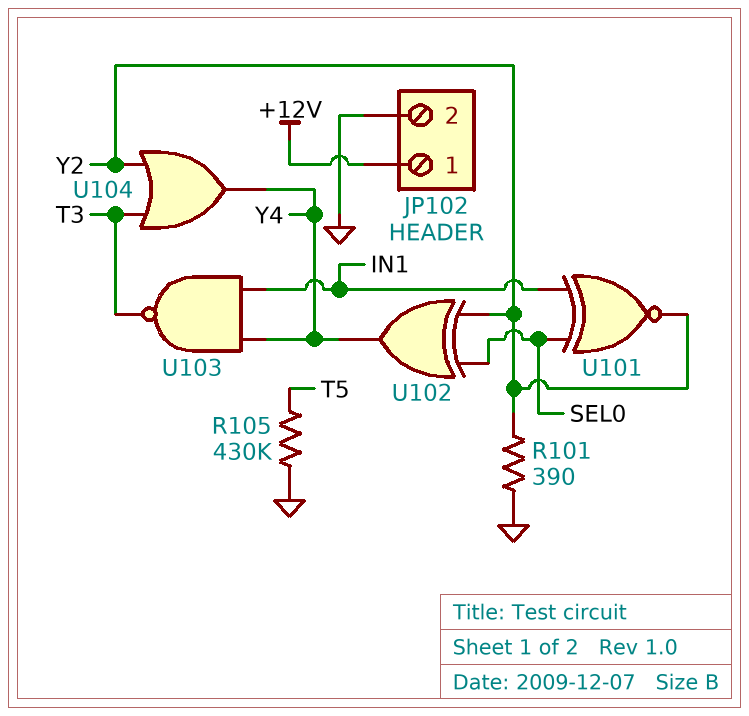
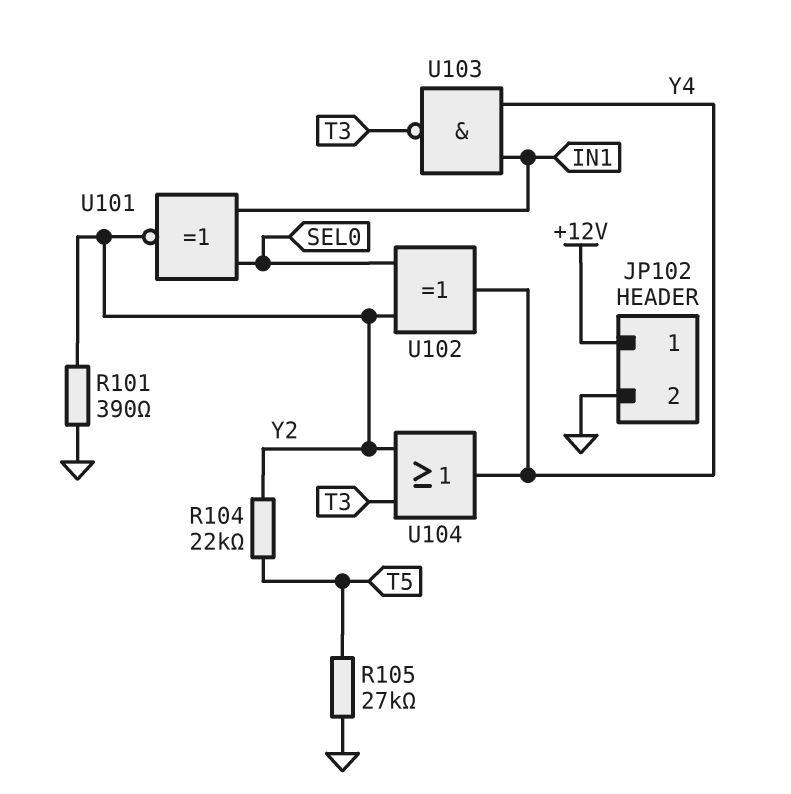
R104: none -> 22k (T5, Y2)
R105: 430k (GND, T5) -> 27k (GND, T5)

